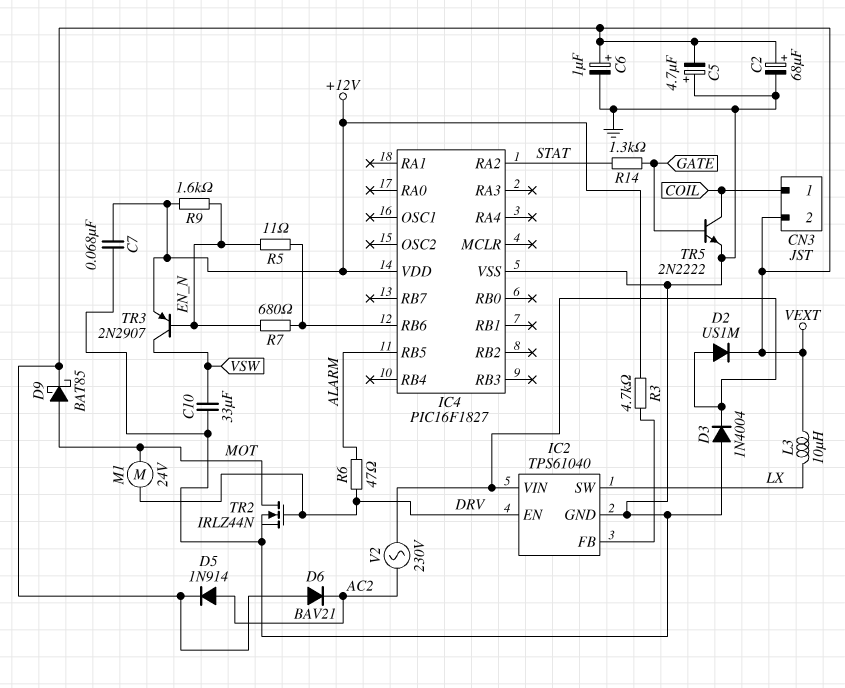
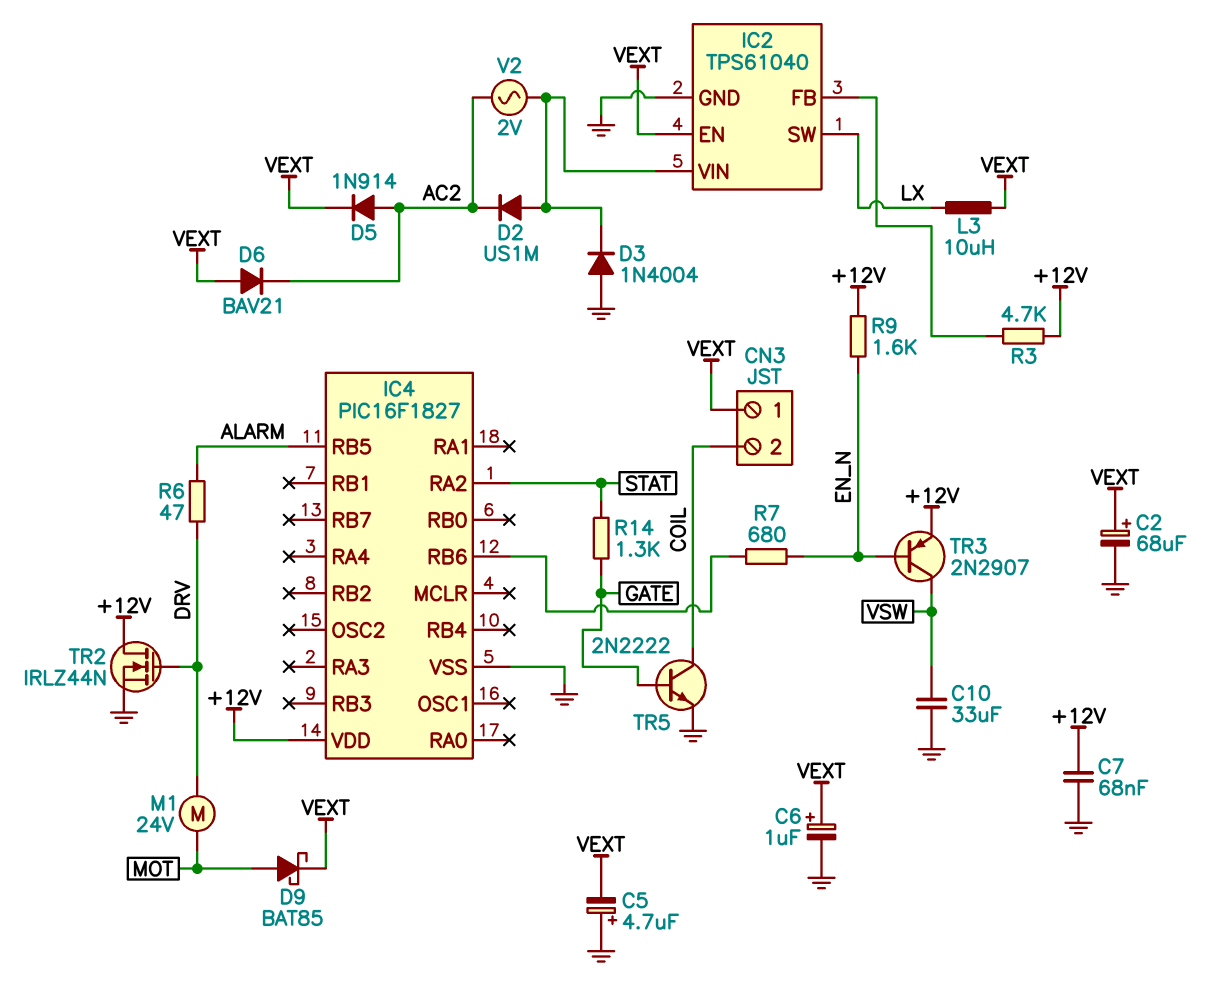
CN3 pin 1: COIL -> VEXT
CN3 pin 2: VEXT -> COIL
D2: diode US1M (A IC2/VIN, K VEXT) -> diode US1M (A IC2/VIN, K AC2)
IC2 pin EN: DRV -> VEXT
R5: 11 (EN_N, IC4/RB6) -> none
TR2: NMOS IRLZ44N (G DRV, D MOT, S GND) -> NMOS IRLZ44N (G DRV, D +12V, S GND)
V2: AC 230V (AC2, IC2/VIN) -> AC 2V (AC2, IC2/VIN)

